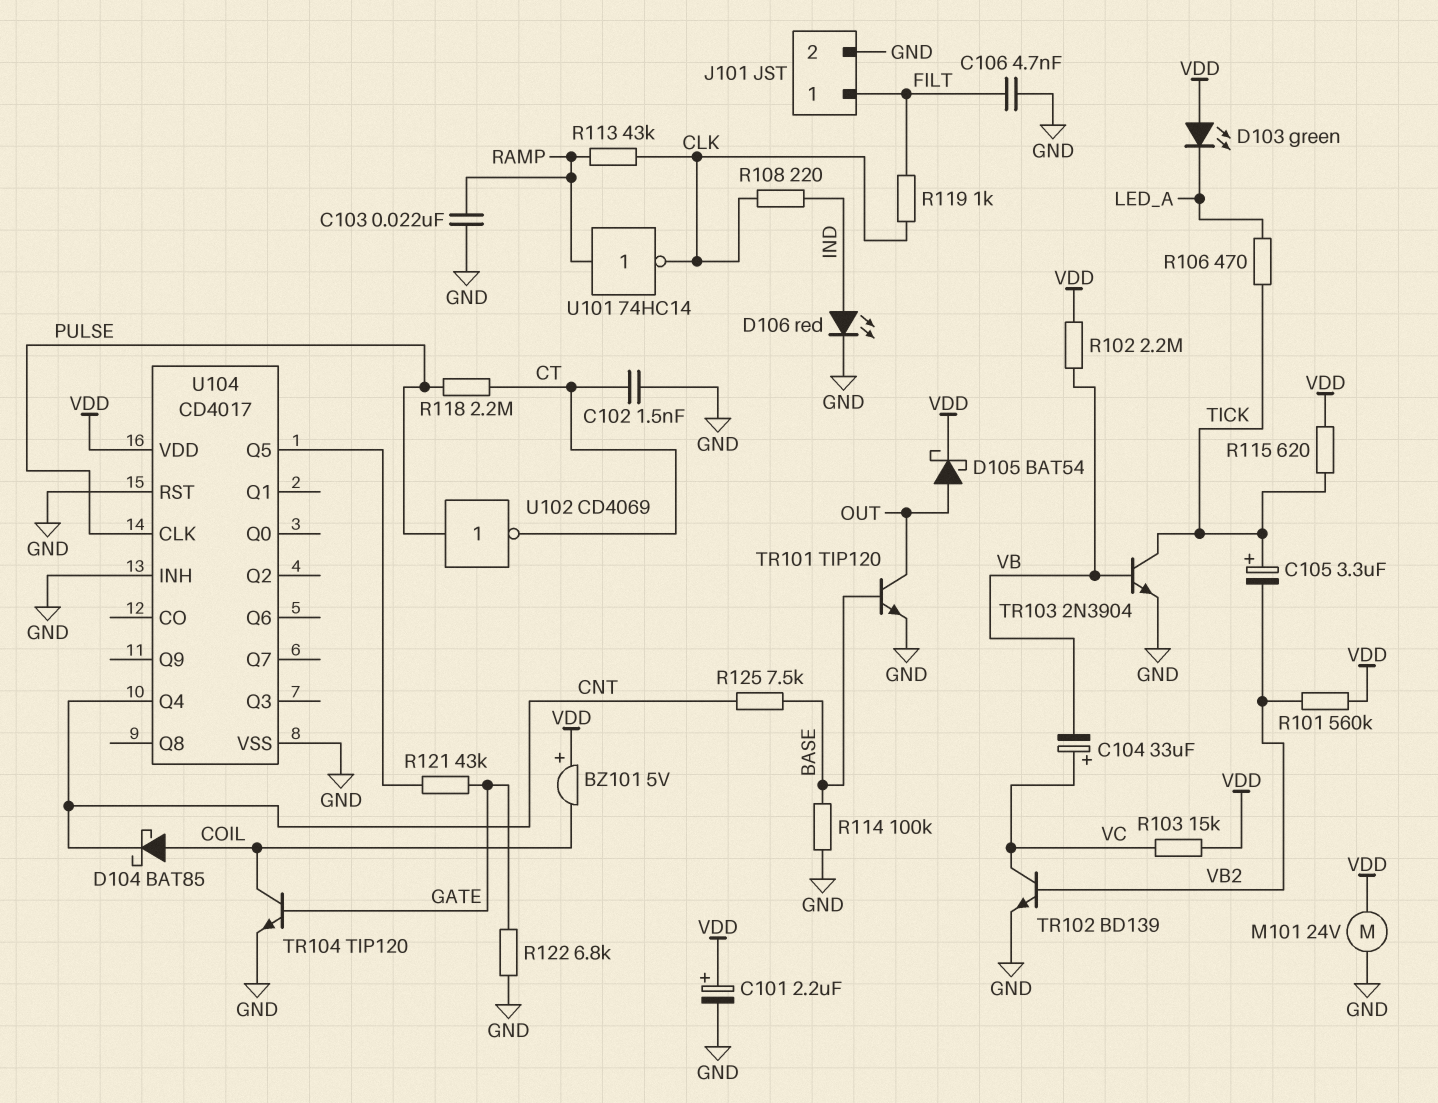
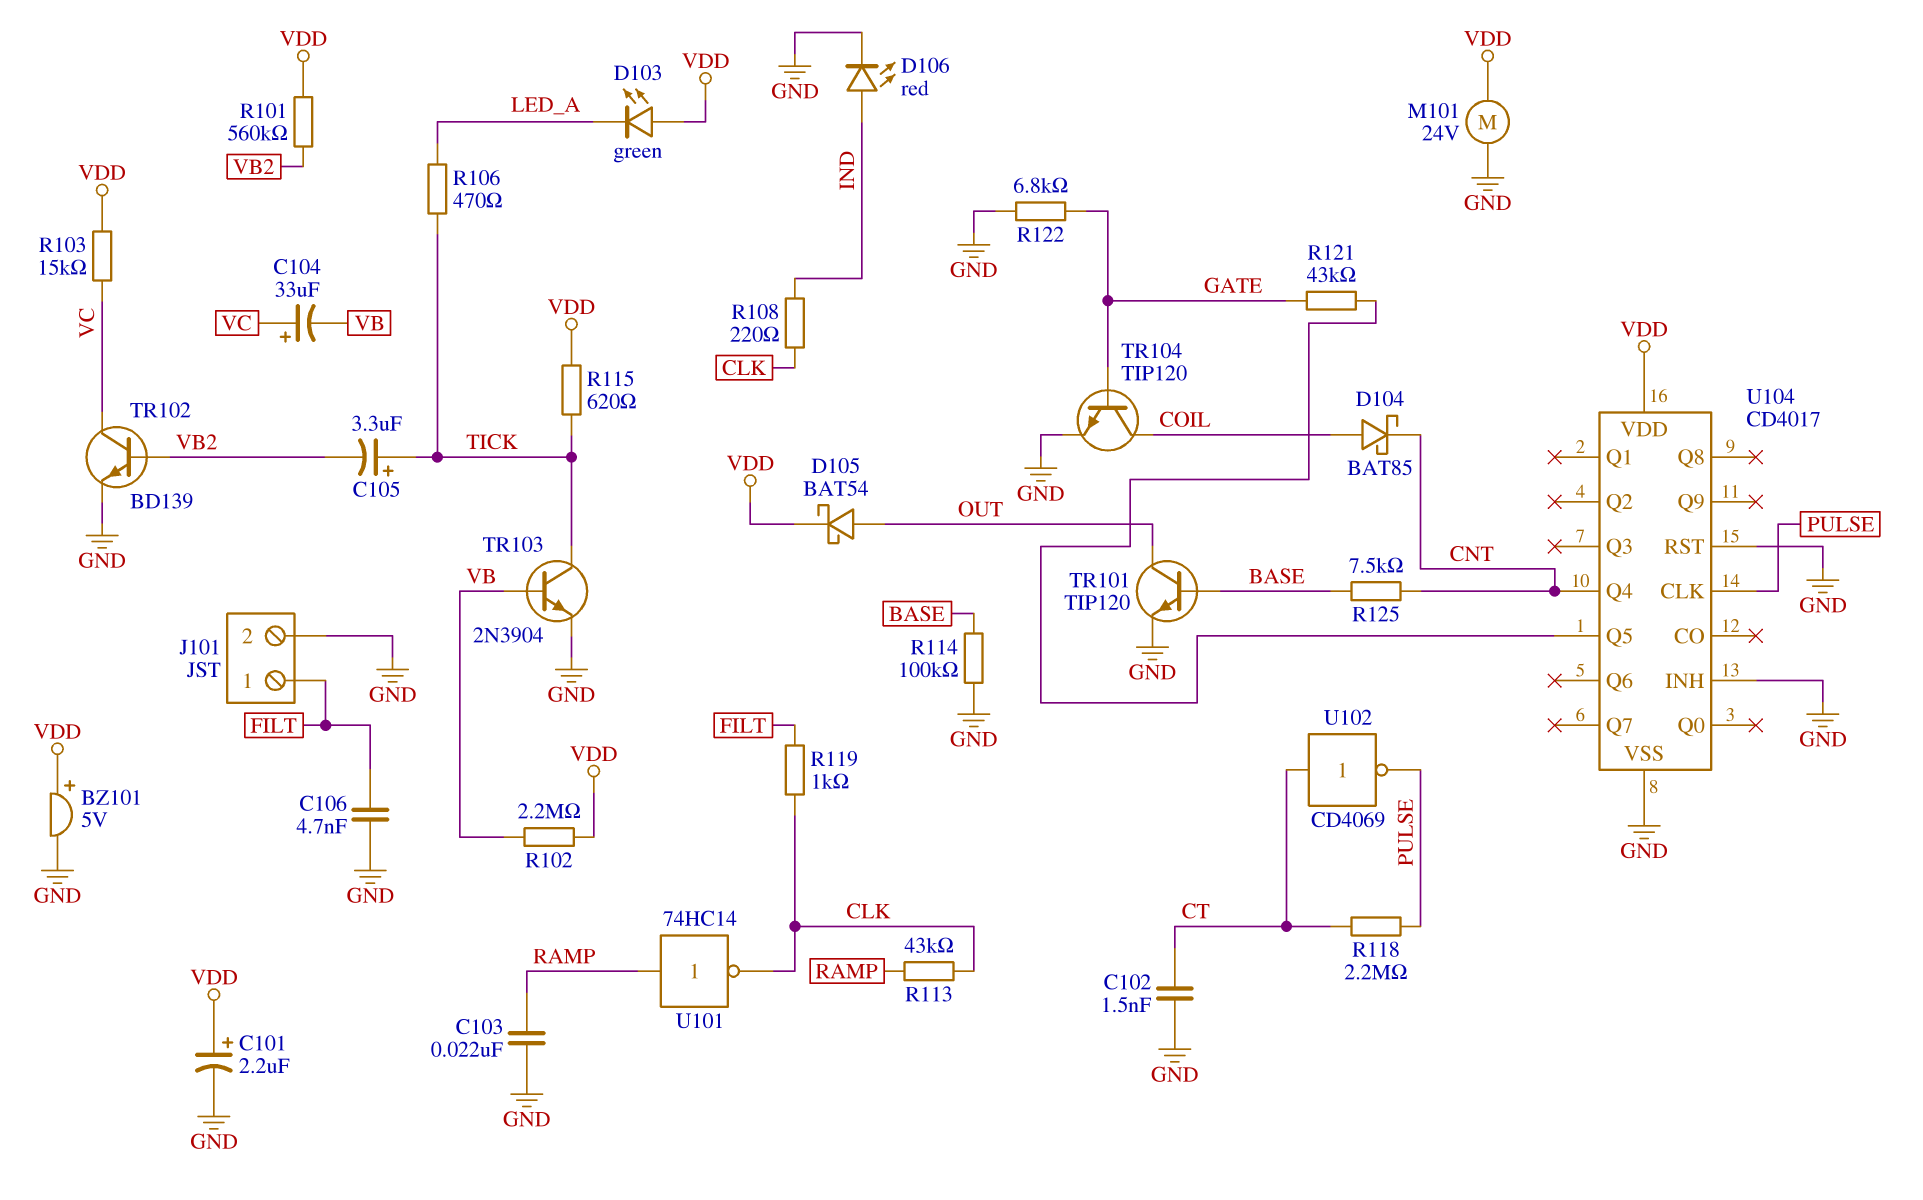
BZ101: buzzer 5V (plus VDD, minus COIL) -> buzzer 5V (plus VDD, minus GND)
U102: NOT CD4069 (in PULSE, out CT) -> NOT CD4069 (in CT, out PULSE)

